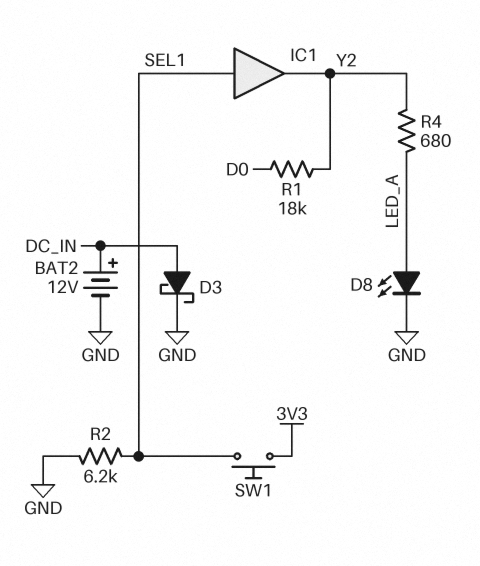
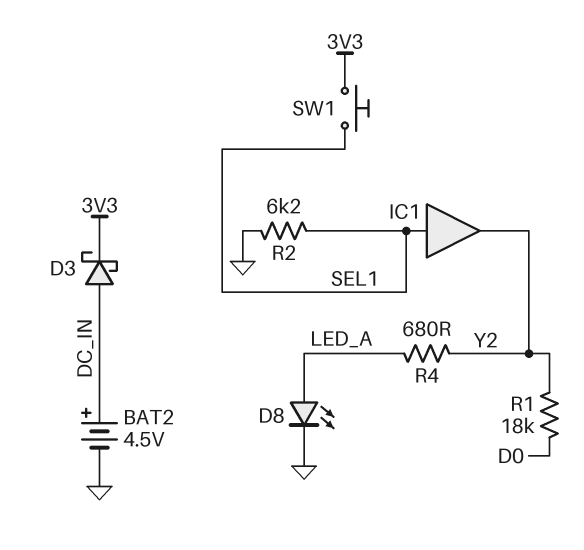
BAT2: 12V (plus DC_IN, minus GND) -> 4.5V (plus DC_IN, minus GND)
D3: schottky (A DC_IN, K GND) -> schottky (A DC_IN, K 3V3)

